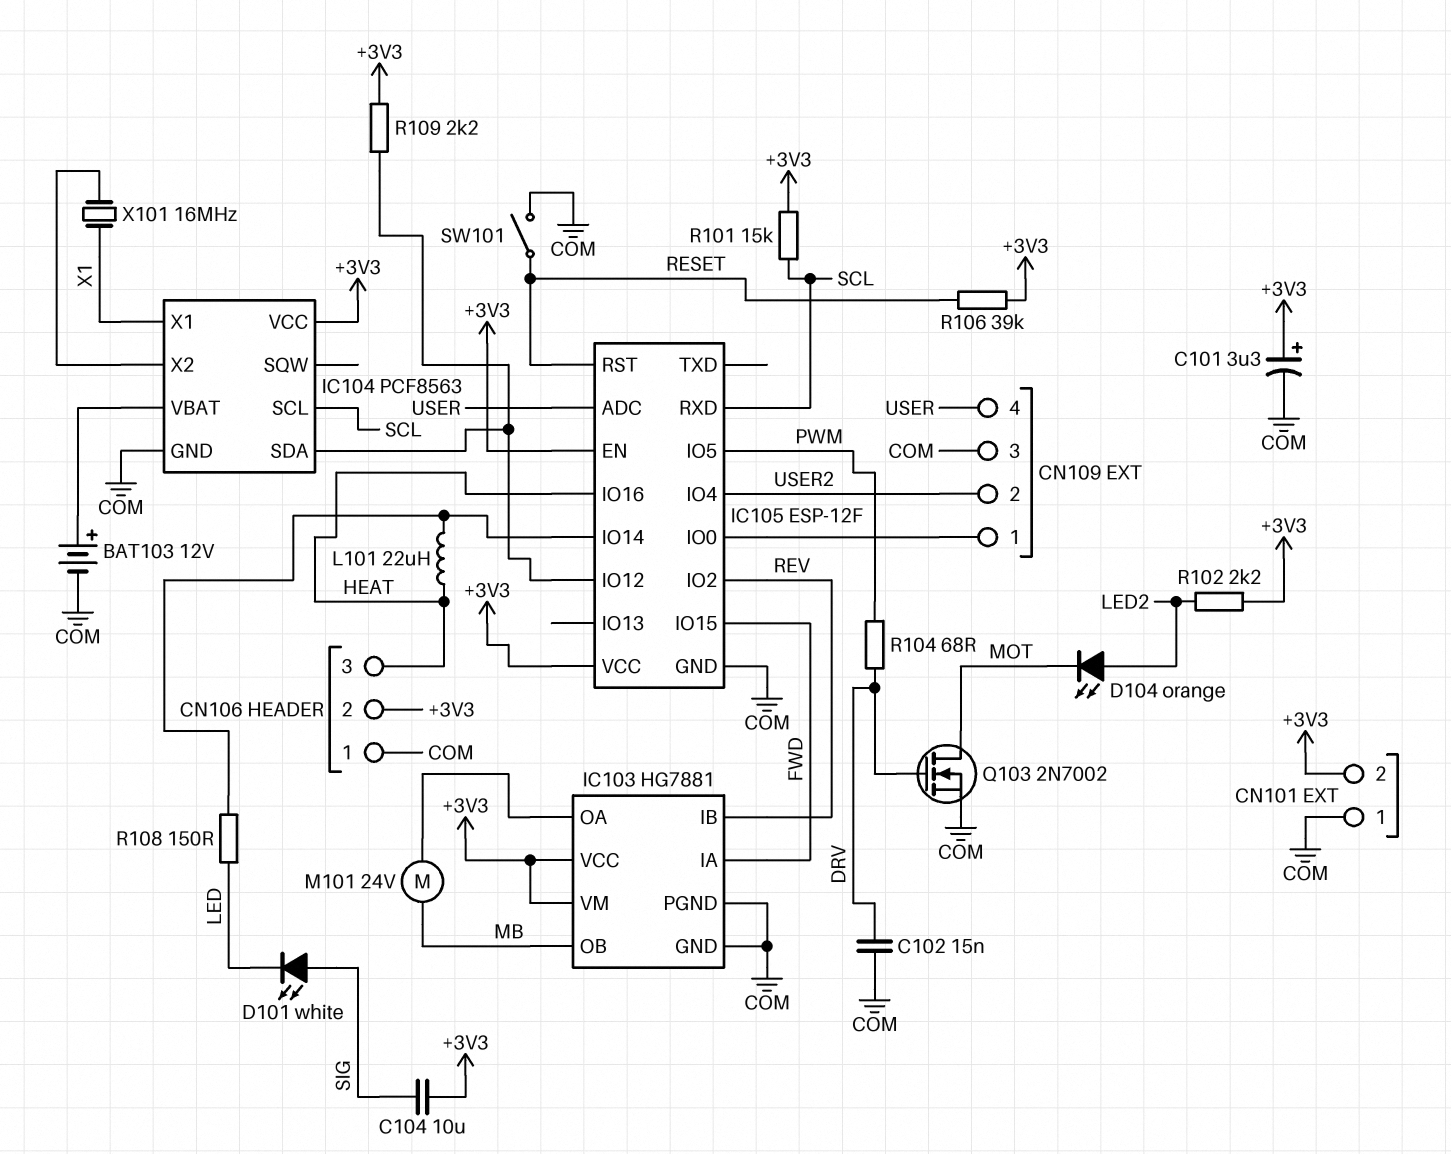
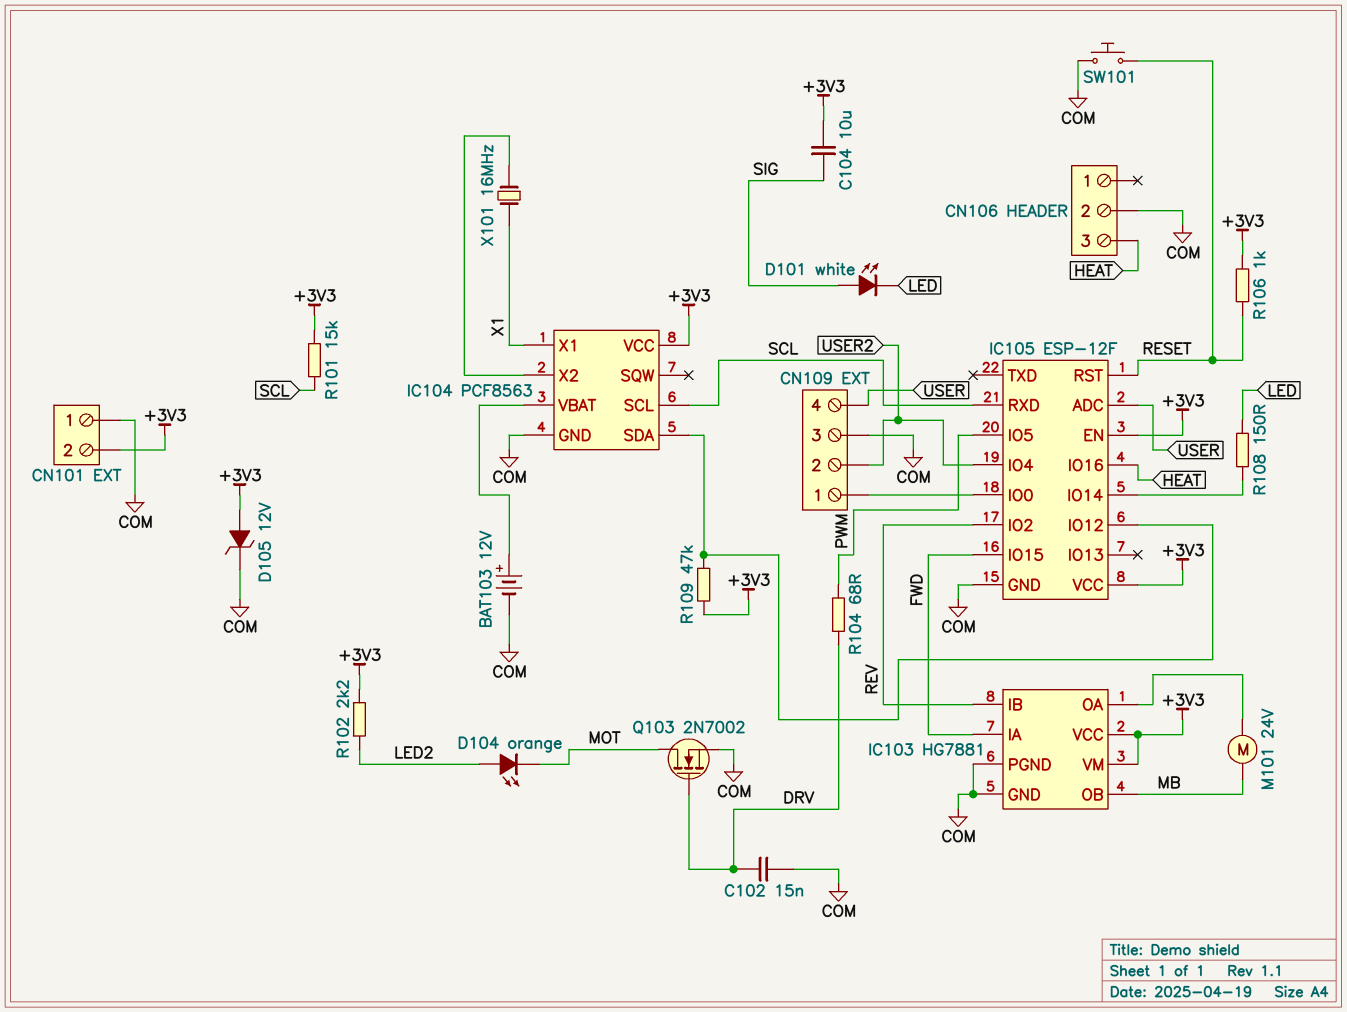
C101: 3.3uF (plus +3V3, minus COM) -> none
CN106 pin 1: COM -> none
CN106 pin 2: +3V3 -> COM
D105: none -> zener 12V (A +3V3, K COM)
L101: 22uH (HEAT, IC105/IO14) -> none
R106: 39k (+3V3, RESET) -> 1k (+3V3, RESET)
R109: 2.2k (+3V3, IC104/SDA) -> 47k (+3V3, IC104/SDA)
SW101: switch (COM, RESET) -> button (COM, RESET)

